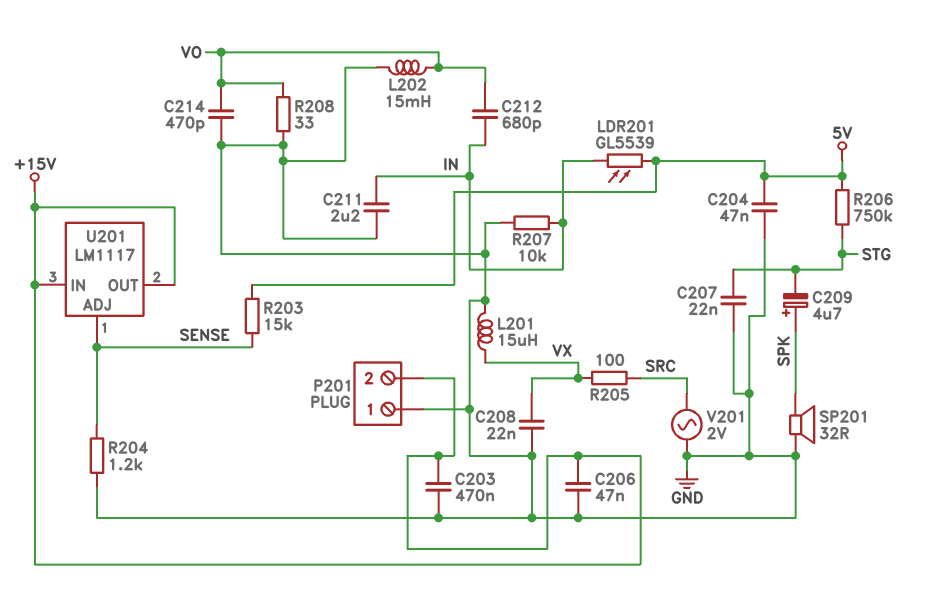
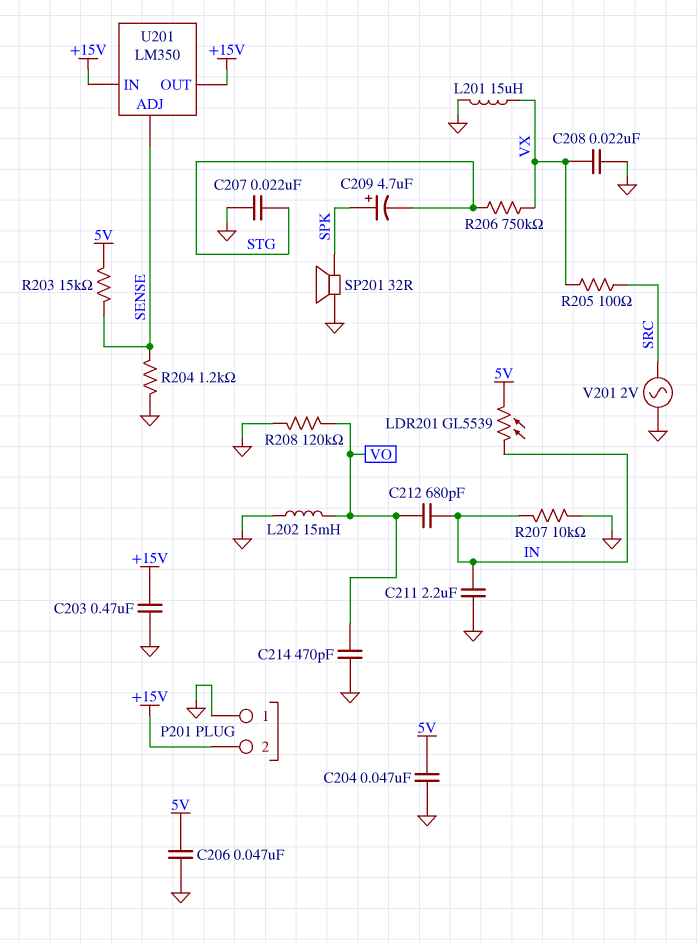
C206: 47nF (+15V, GND) -> 47nF (5V, GND)
R206: 750k (5V, STG) -> 750k (STG, VX)
R208: 33 (GND, VO) -> 120k (GND, VO)
U201: LM1117 -> LM350

